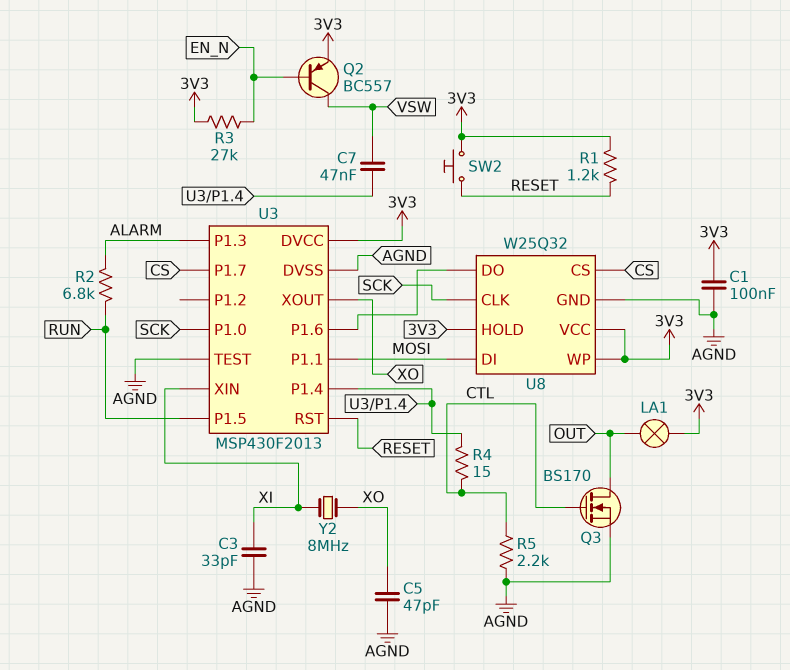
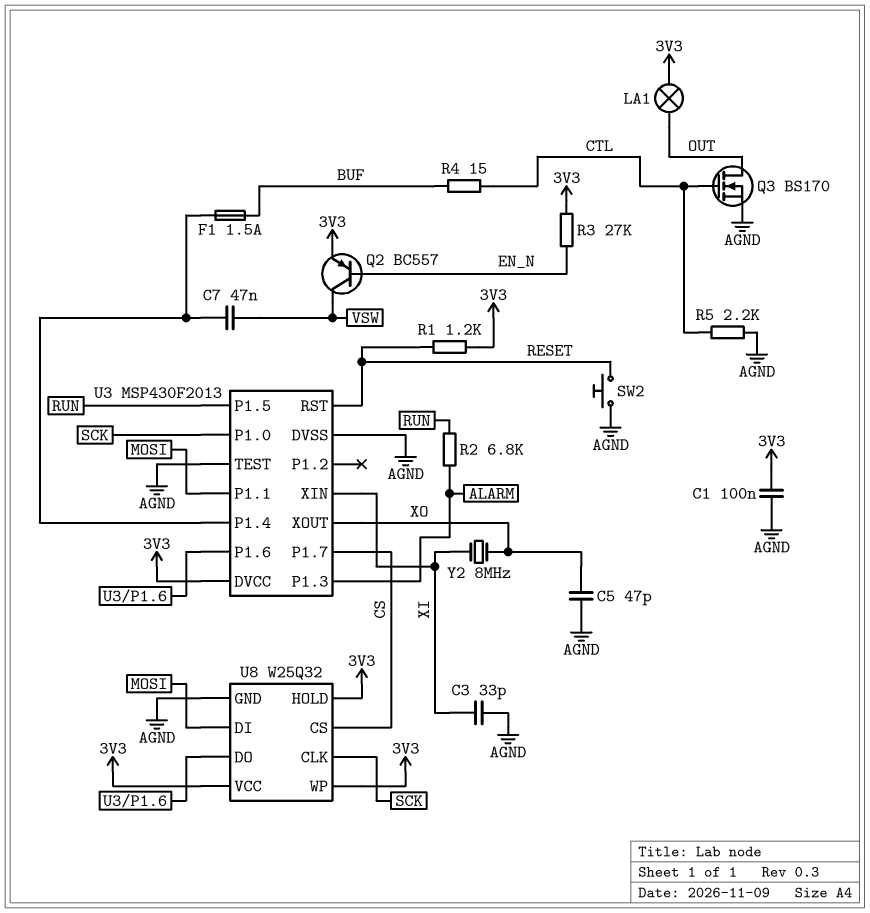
F1: none -> 1.5A (BUF, U3/P1.4)
R4: 15 (CTL, U3/P1.4) -> 15 (BUF, CTL)
SW2: button (3V3, RESET) -> button (AGND, RESET)

